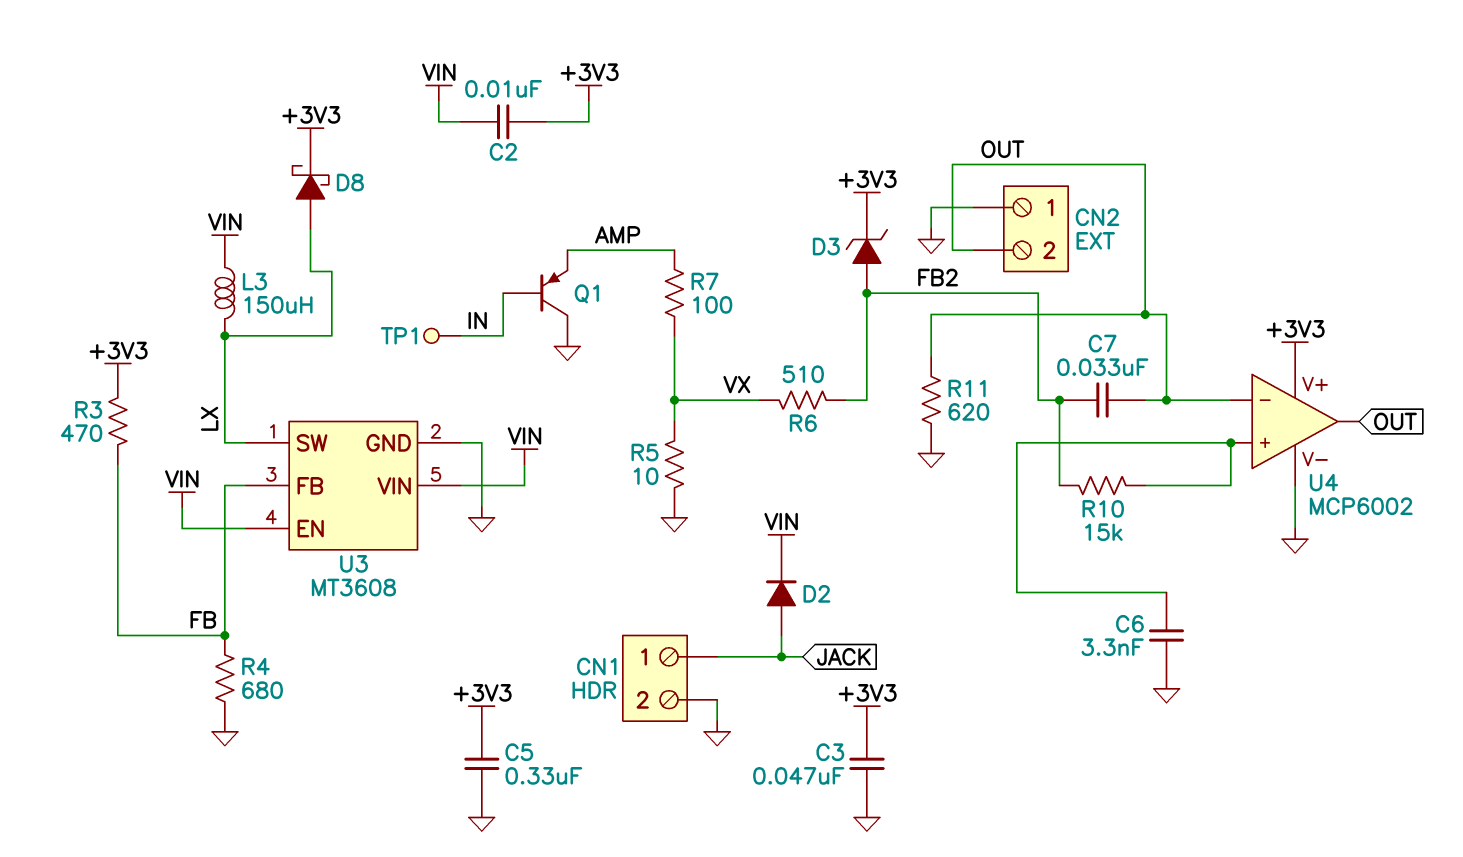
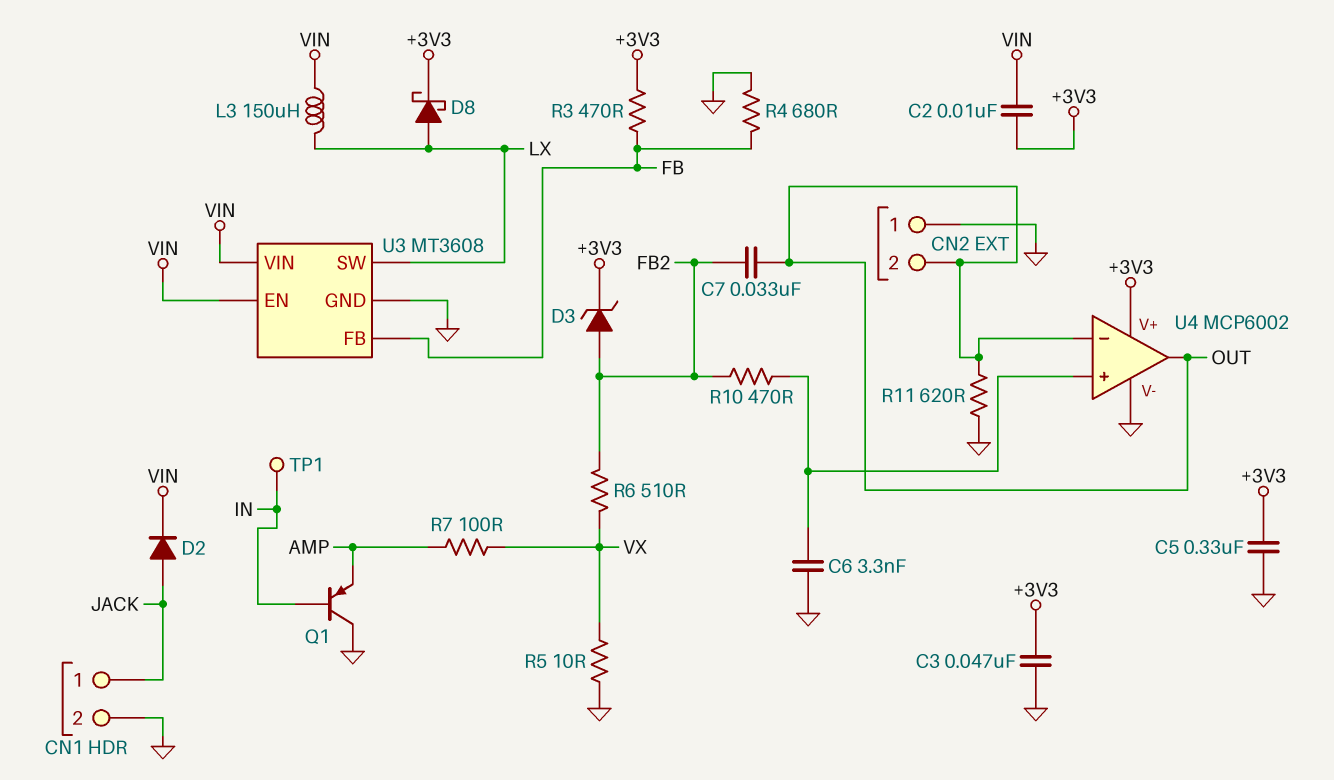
R10: 15k (FB2, U4/in+) -> 470 (FB2, U4/in+)

